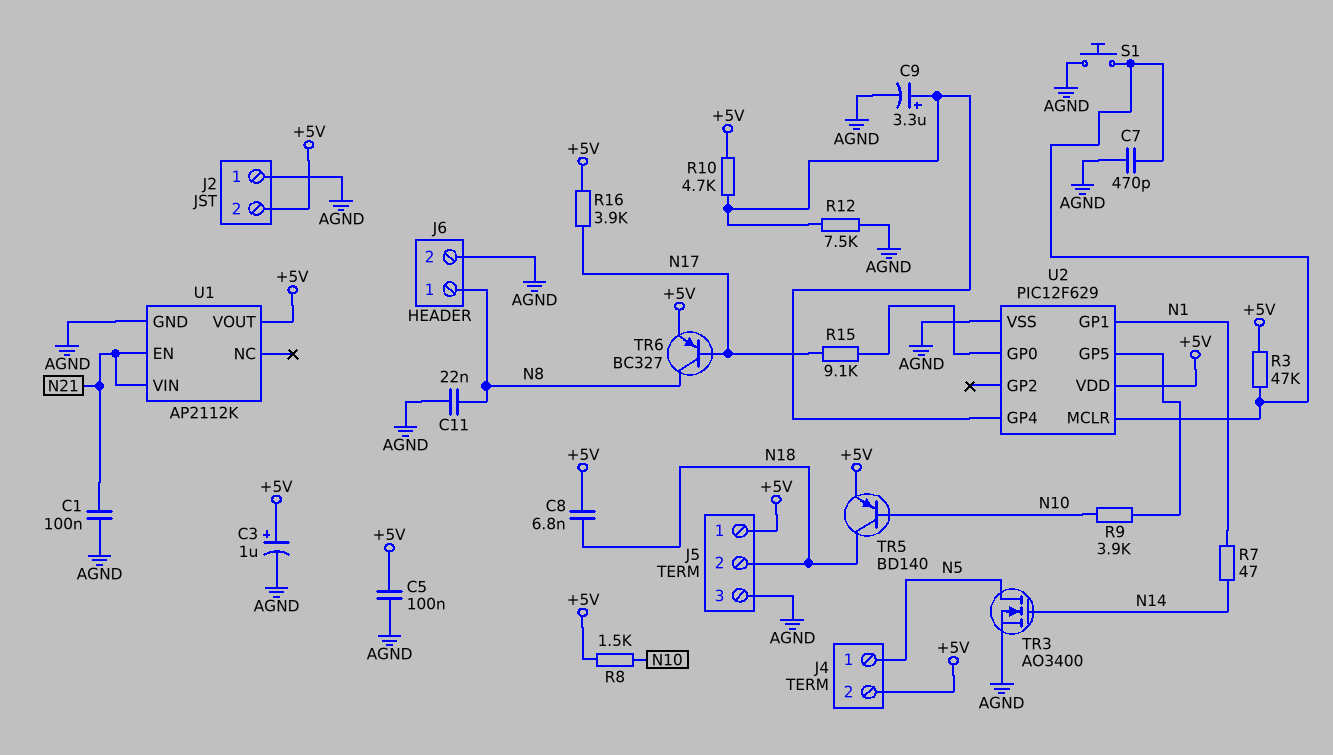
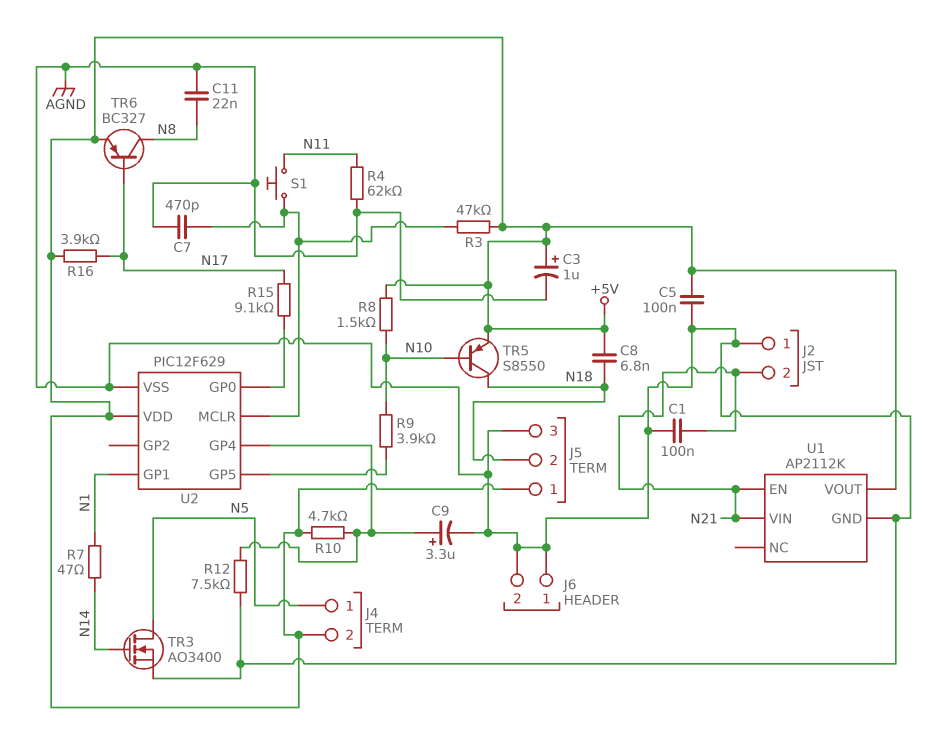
J2 pin 2: +5V -> N21
J6 pin 1: N8 -> AGND
R4: none -> 62k (AGND, N11)
S1: button (AGND, U2/MCLR) -> button (N11, U2/MCLR)
TR5: PNP BD140 (B N10, C N18, E +5V) -> PNP S8550 (B N10, C N18, E +5V)

